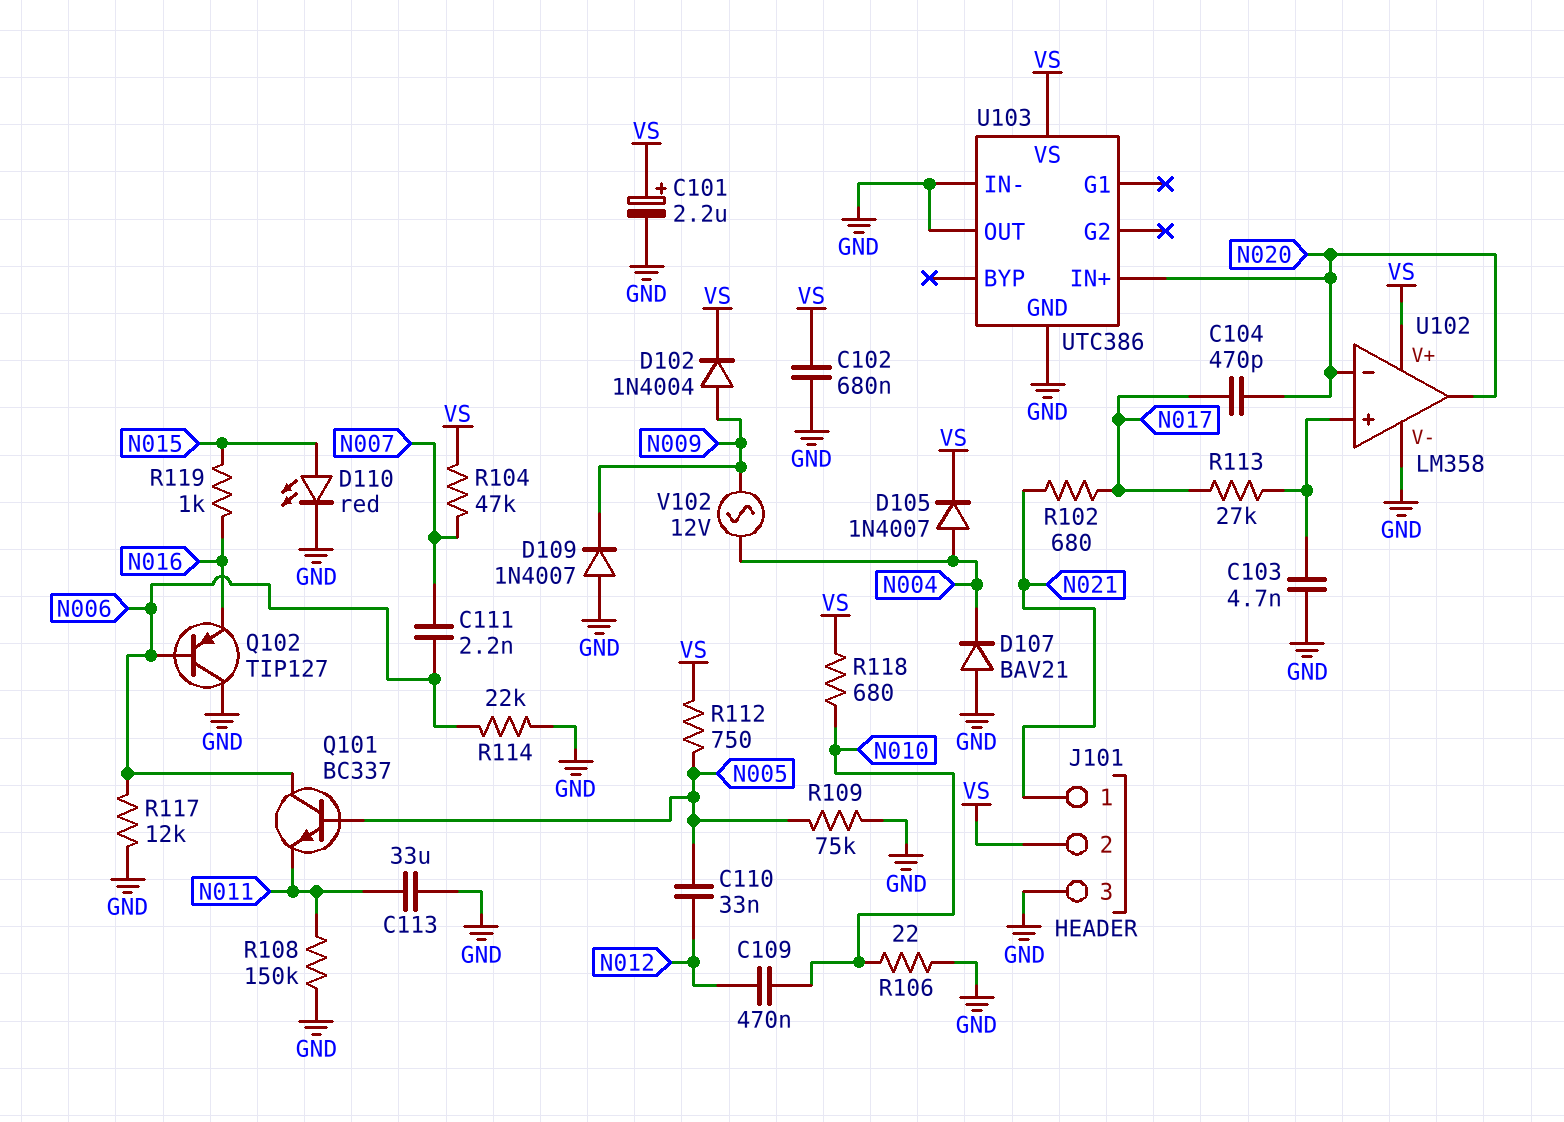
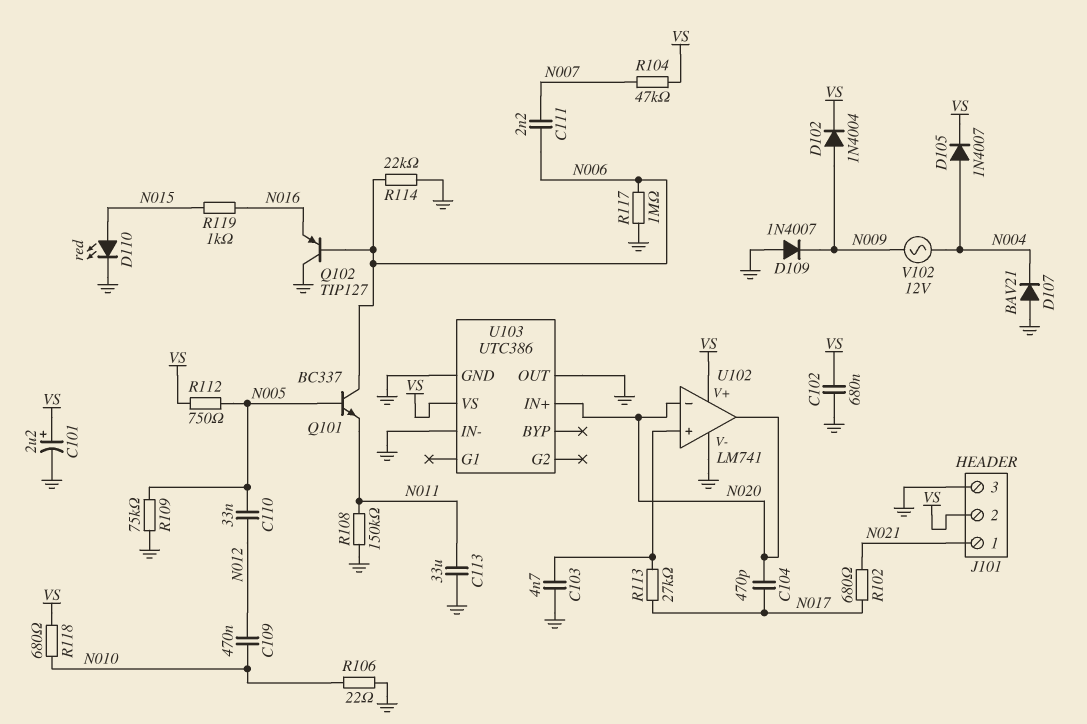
R117: 12k (GND, N006) -> 1M (GND, N006)
U102: LM358 -> LM741

